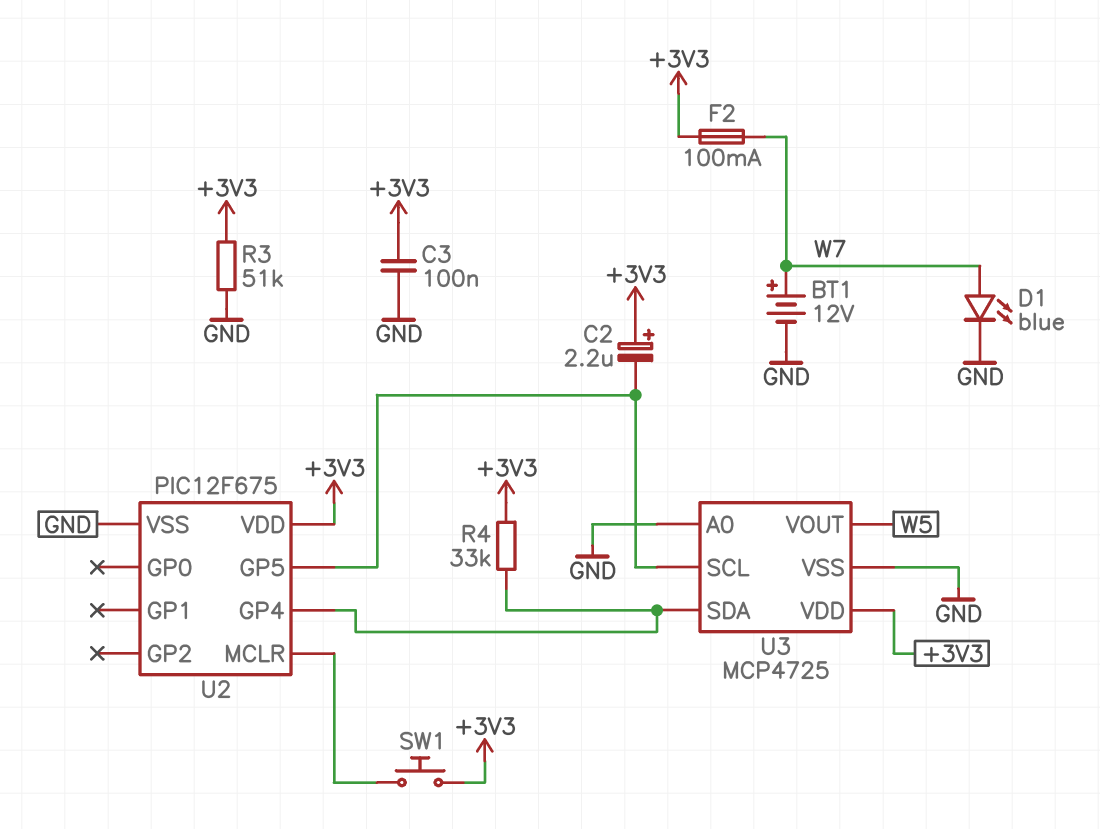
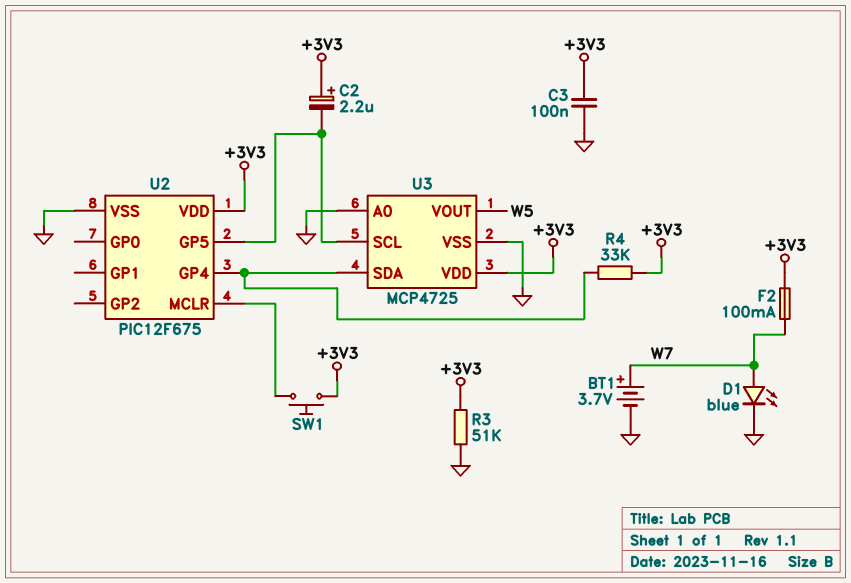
BT1: 12V (plus W7, minus GND) -> 3.7V (plus W7, minus GND)

